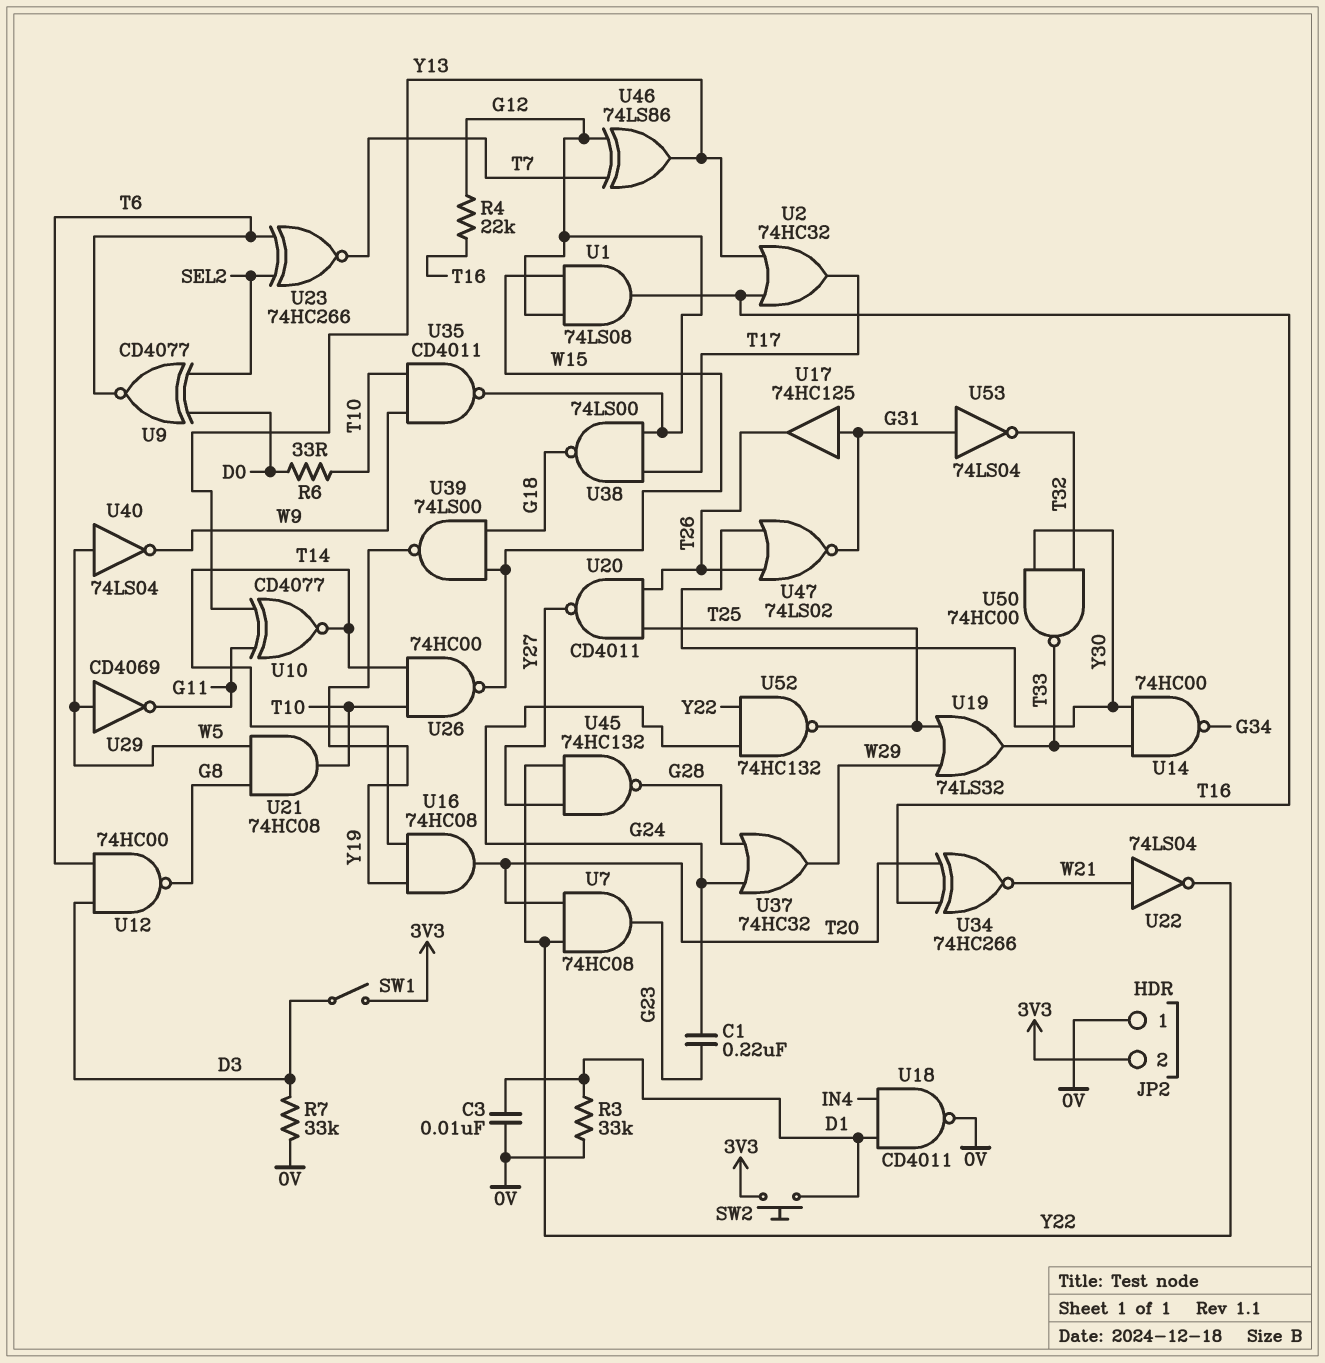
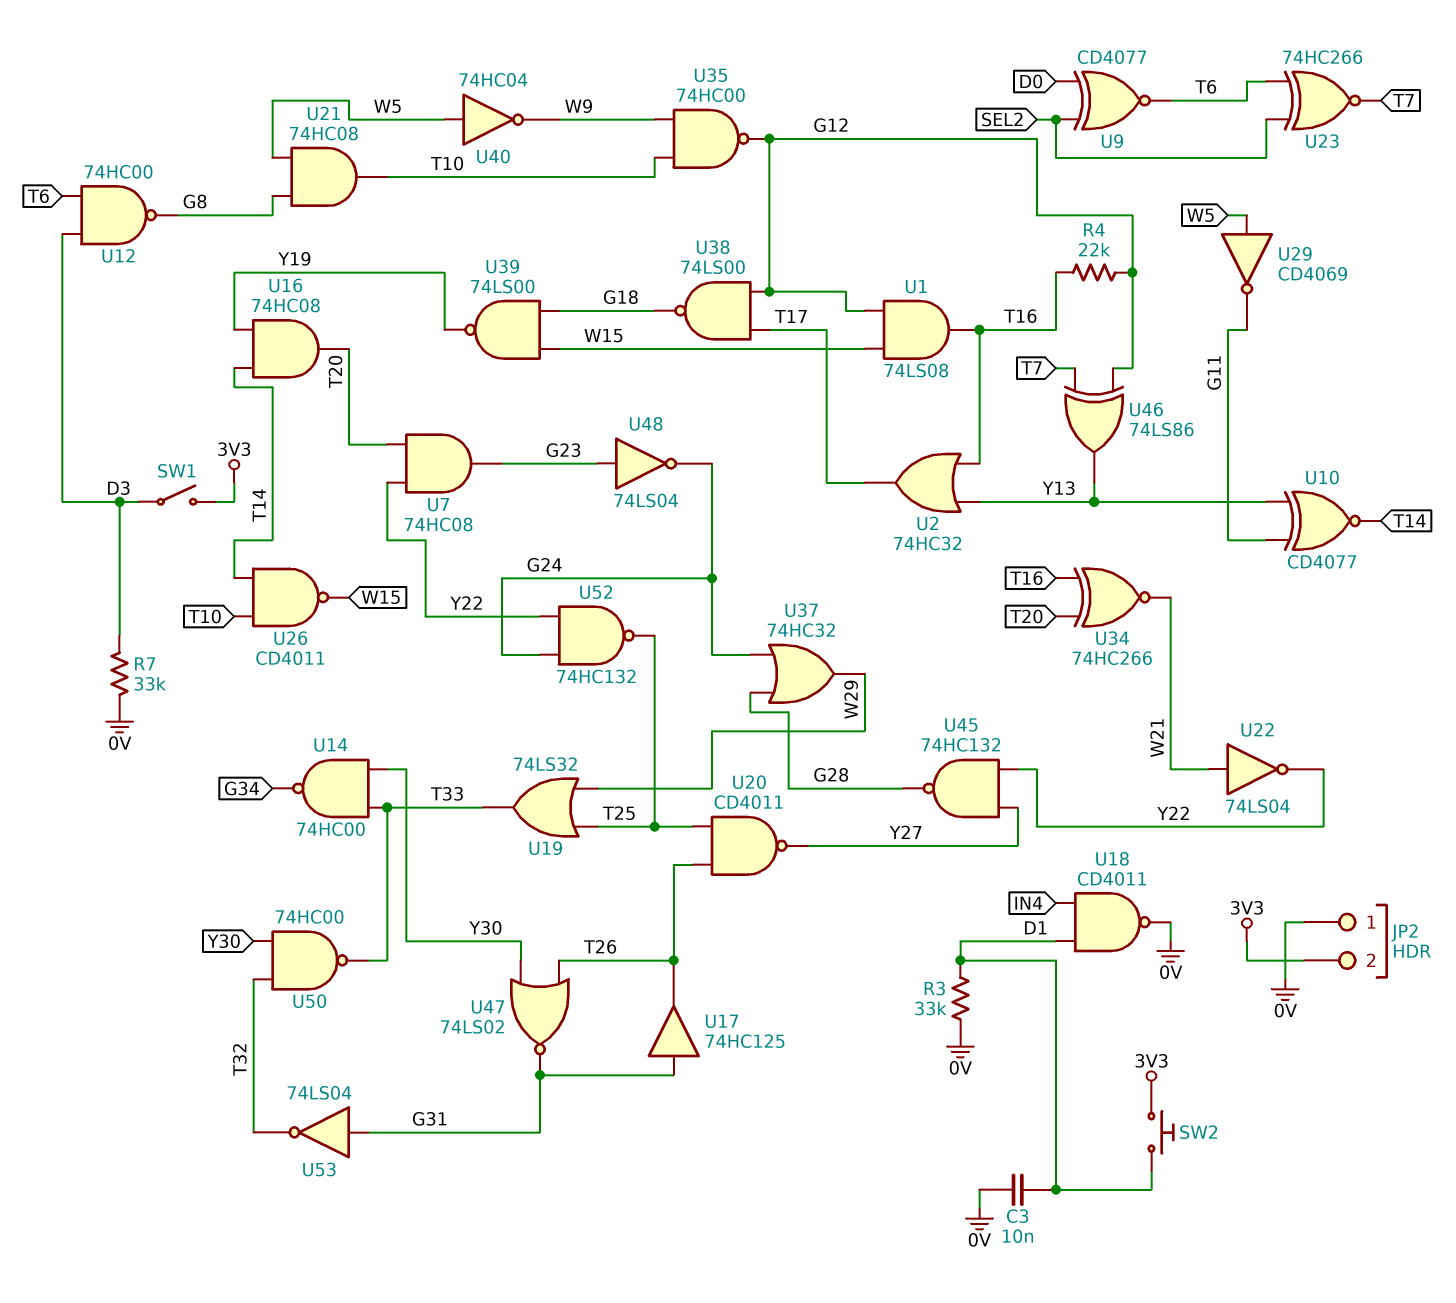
C1: 220nF (G23, G24) -> none
R6: 33 (D0, T10) -> none
U26: NAND 74HC00 (in T10, in T14, out W15) -> NAND CD4011 (in T10, in T14, out W15)
U35: NAND CD4011 (in T10, in W9, out G12) -> NAND 74HC00 (in T10, in W9, out G12)
U40: NOT 74LS04 (in W5, out W9) -> NOT 74HC04 (in W5, out W9)
U48: none -> NOT 74LS04 (in G23, out G24)

